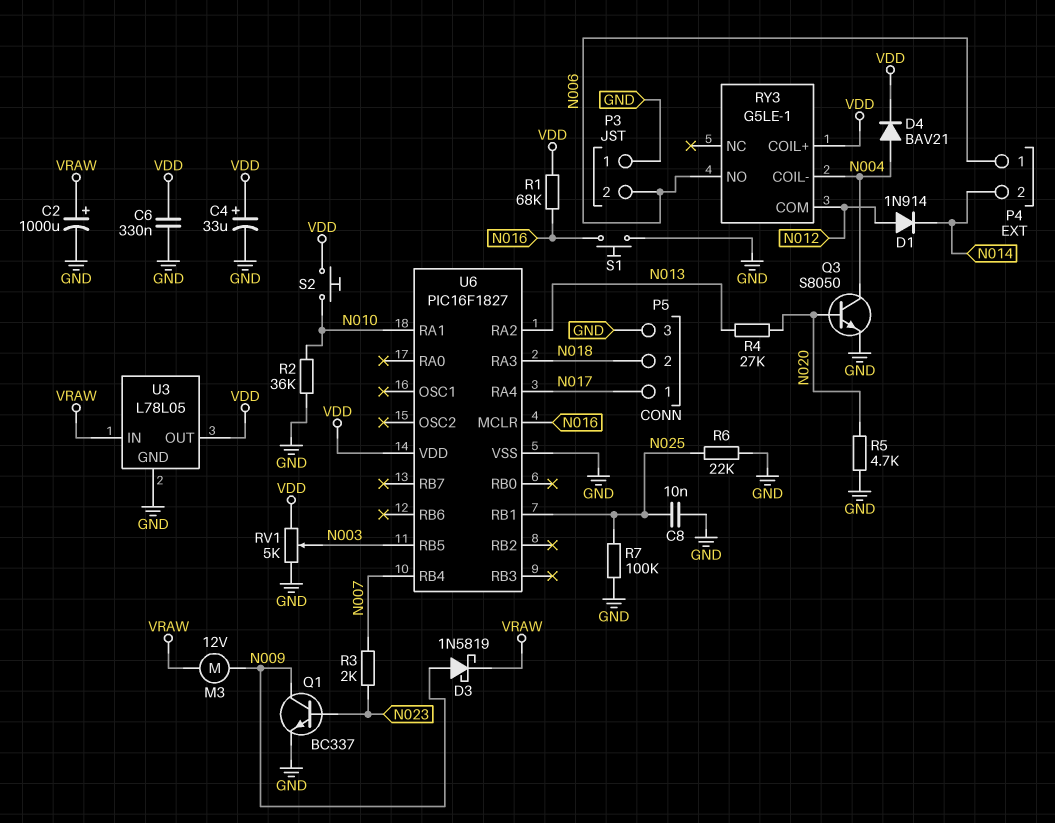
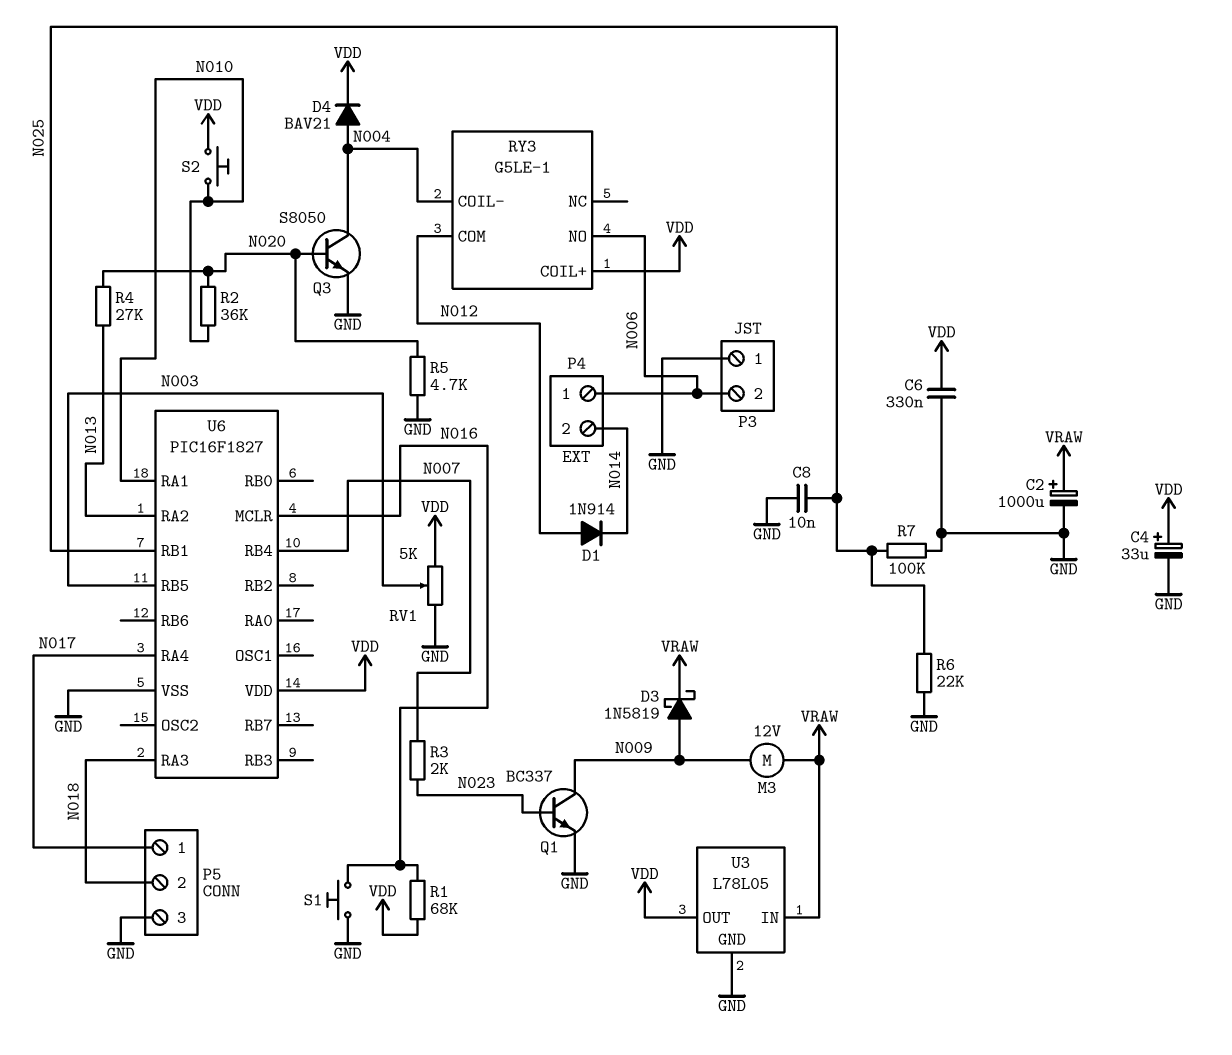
R2: 36k (GND, N010) -> 36k (N010, N020)

